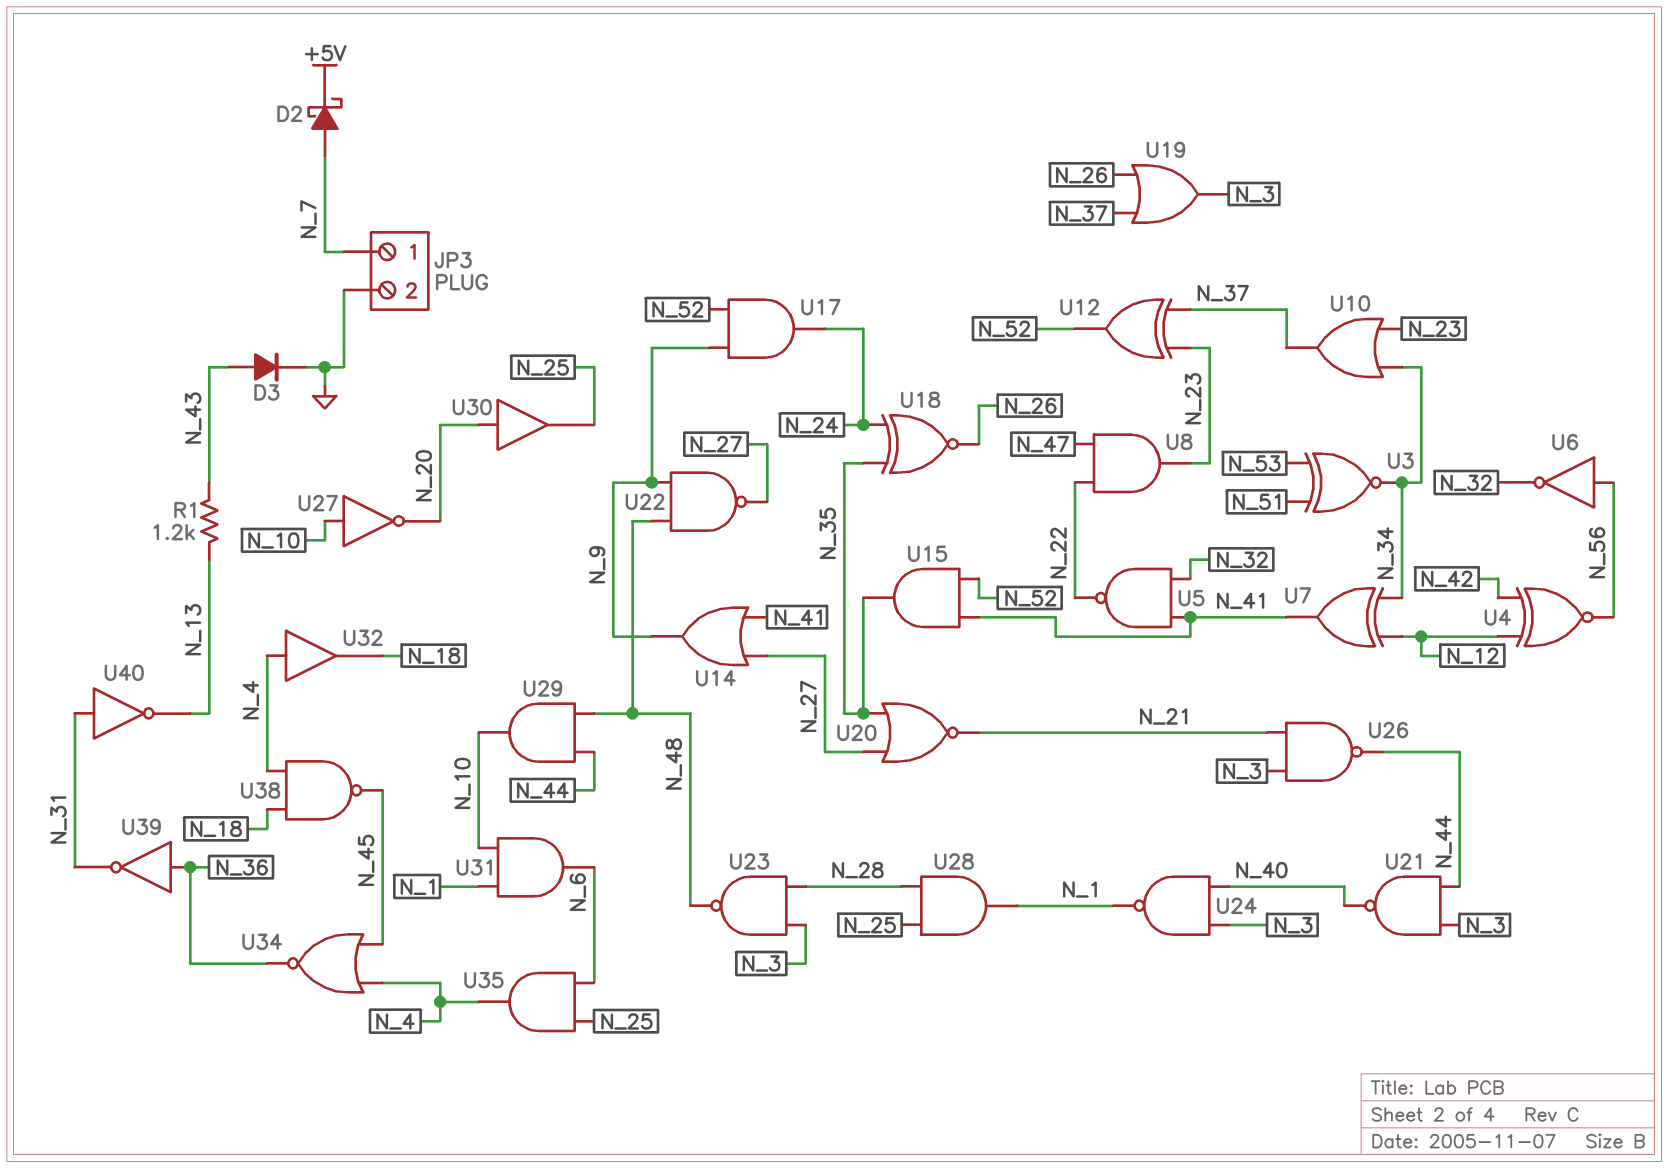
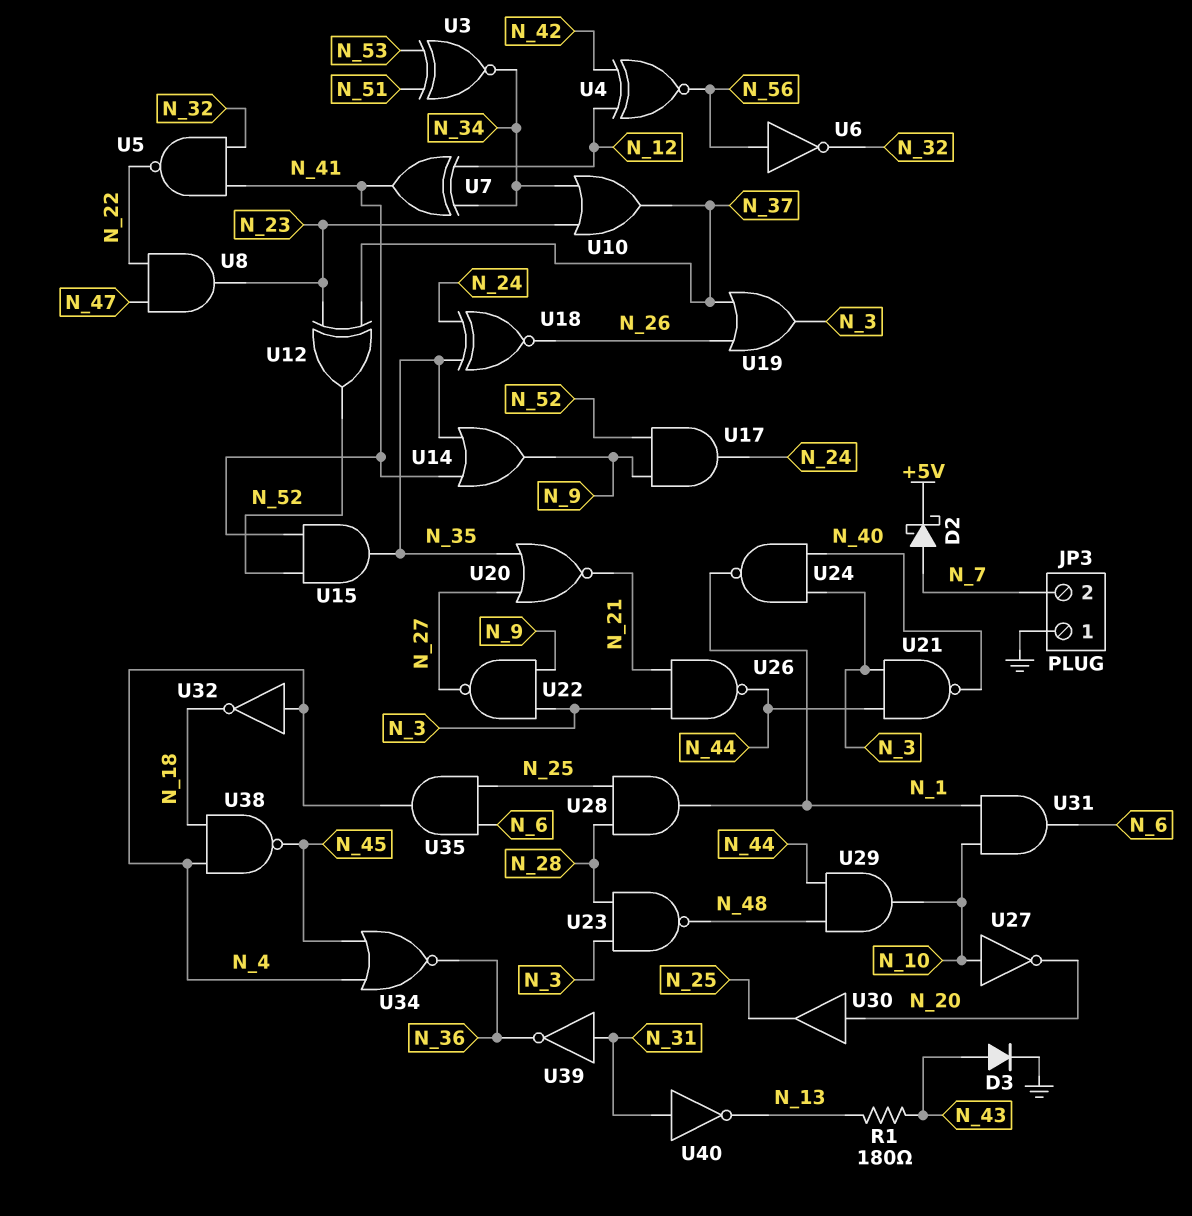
JP3 pin 1: N_7 -> GND
JP3 pin 2: GND -> N_7
R1: 1.2k (N_13, N_43) -> 180 (N_13, N_43)
U14: OR (in N_27, in N_41, out N_9) -> OR (in N_35, in N_41, out N_9)
U22: NAND (in N_9, in N_48, out N_27) -> NAND (in N_3, in N_9, out N_27)
U32: buffer (in N_4, out N_18) -> NOT (in N_4, out N_18)
U39: NOT (in N_36, out N_31) -> NOT (in N_31, out N_36)

